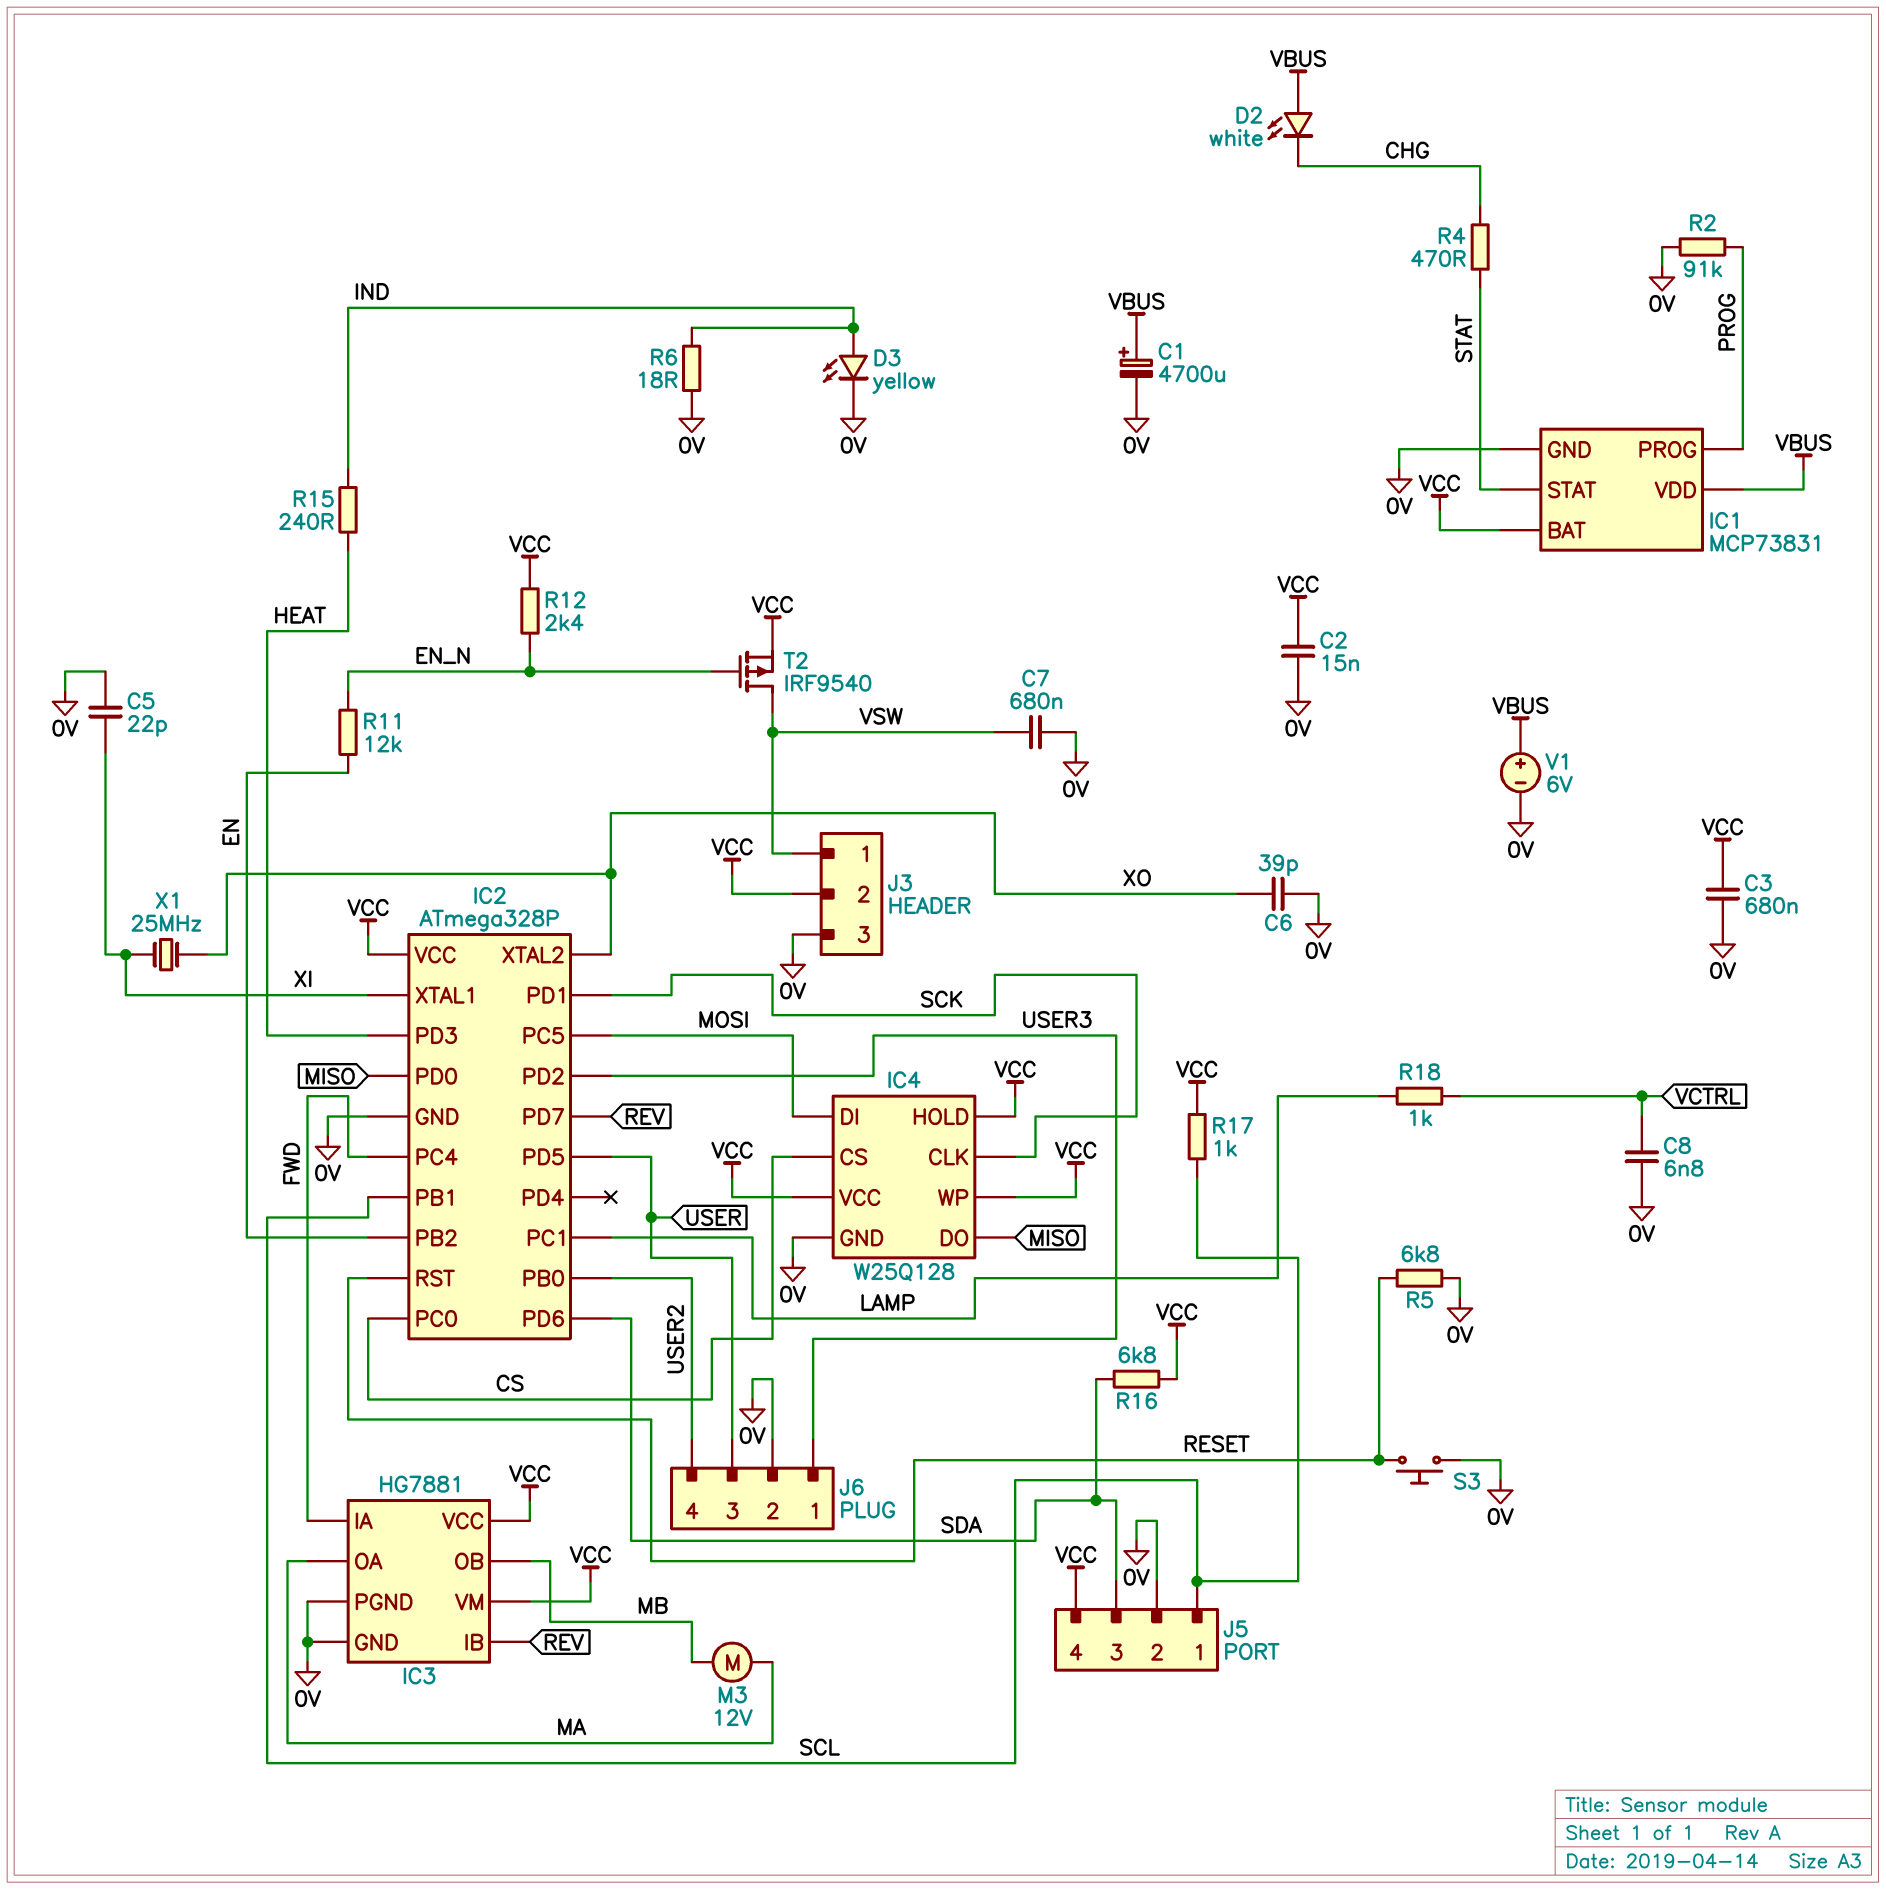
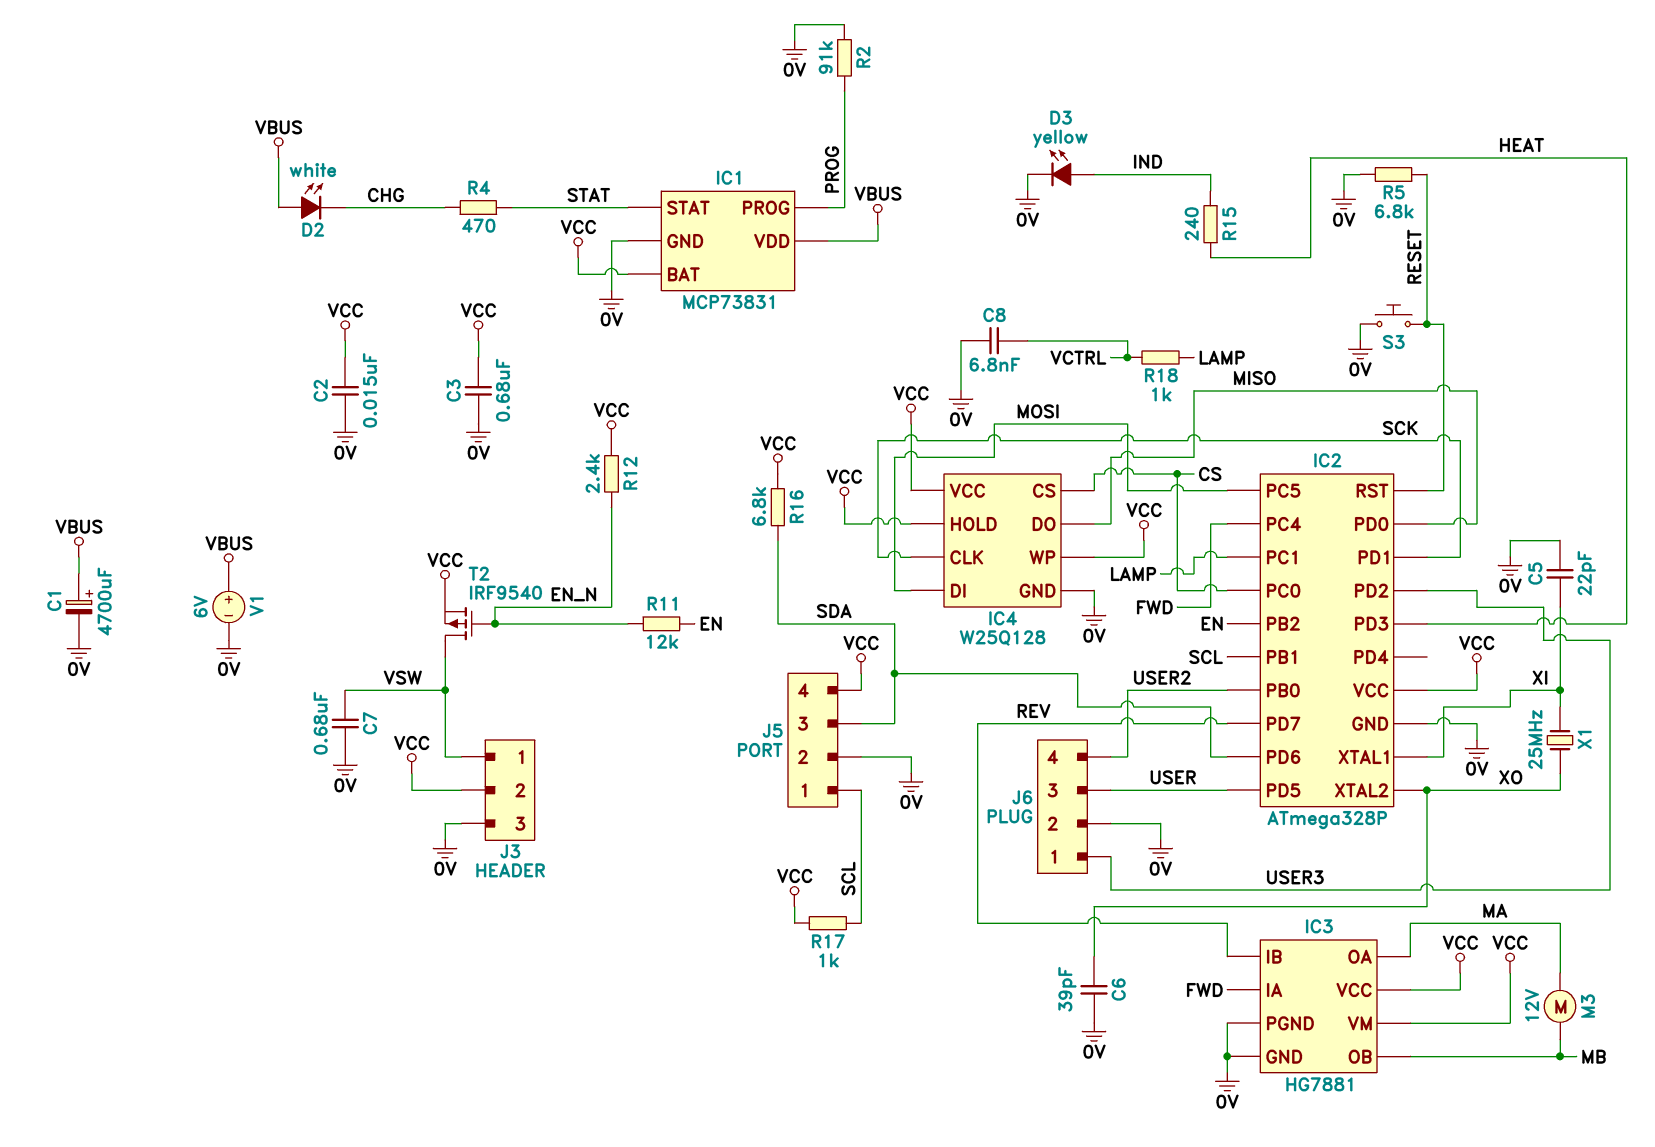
R6: 18 (0V, IND) -> none

